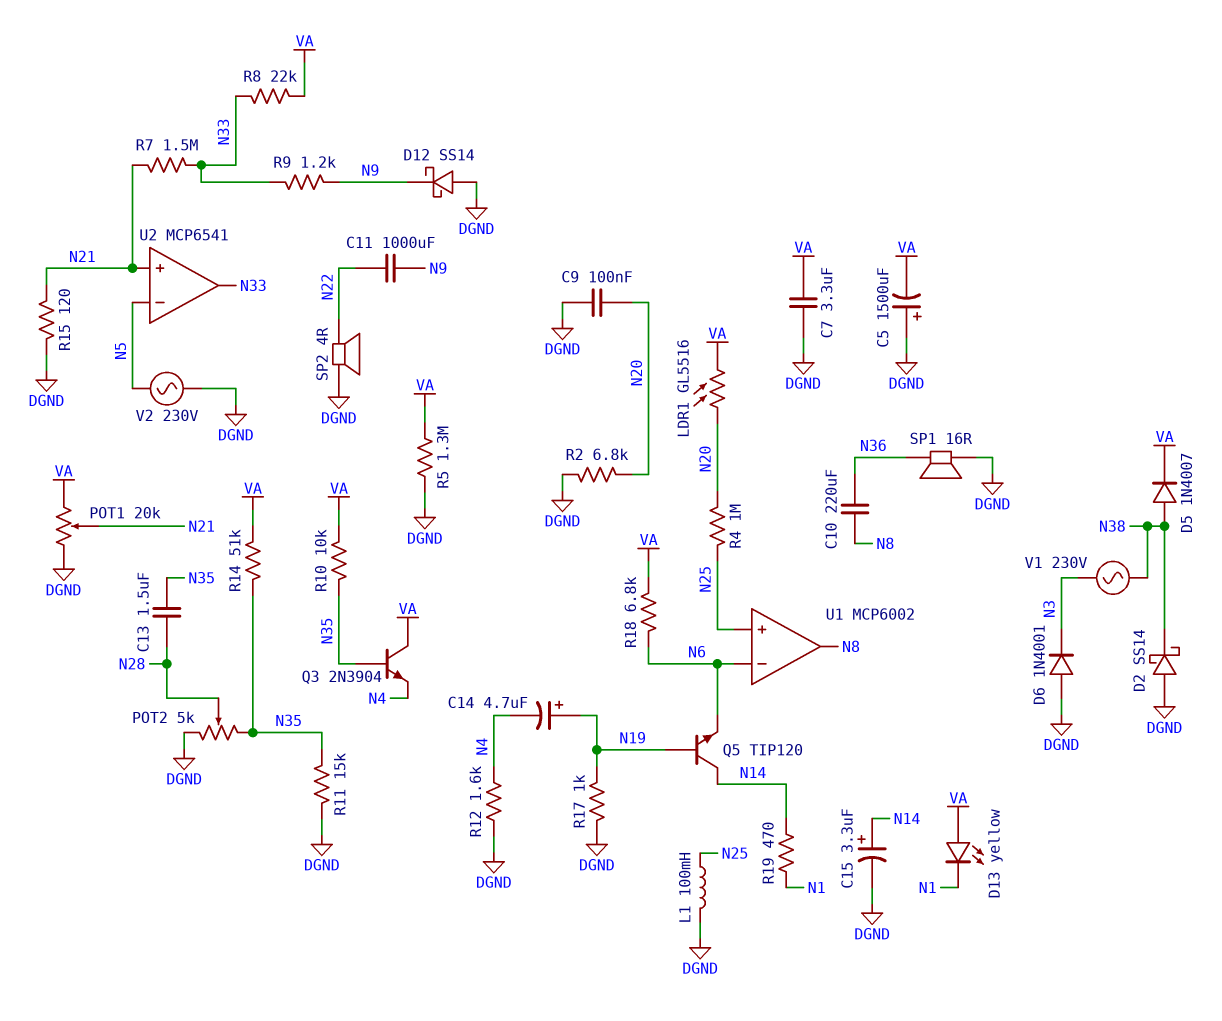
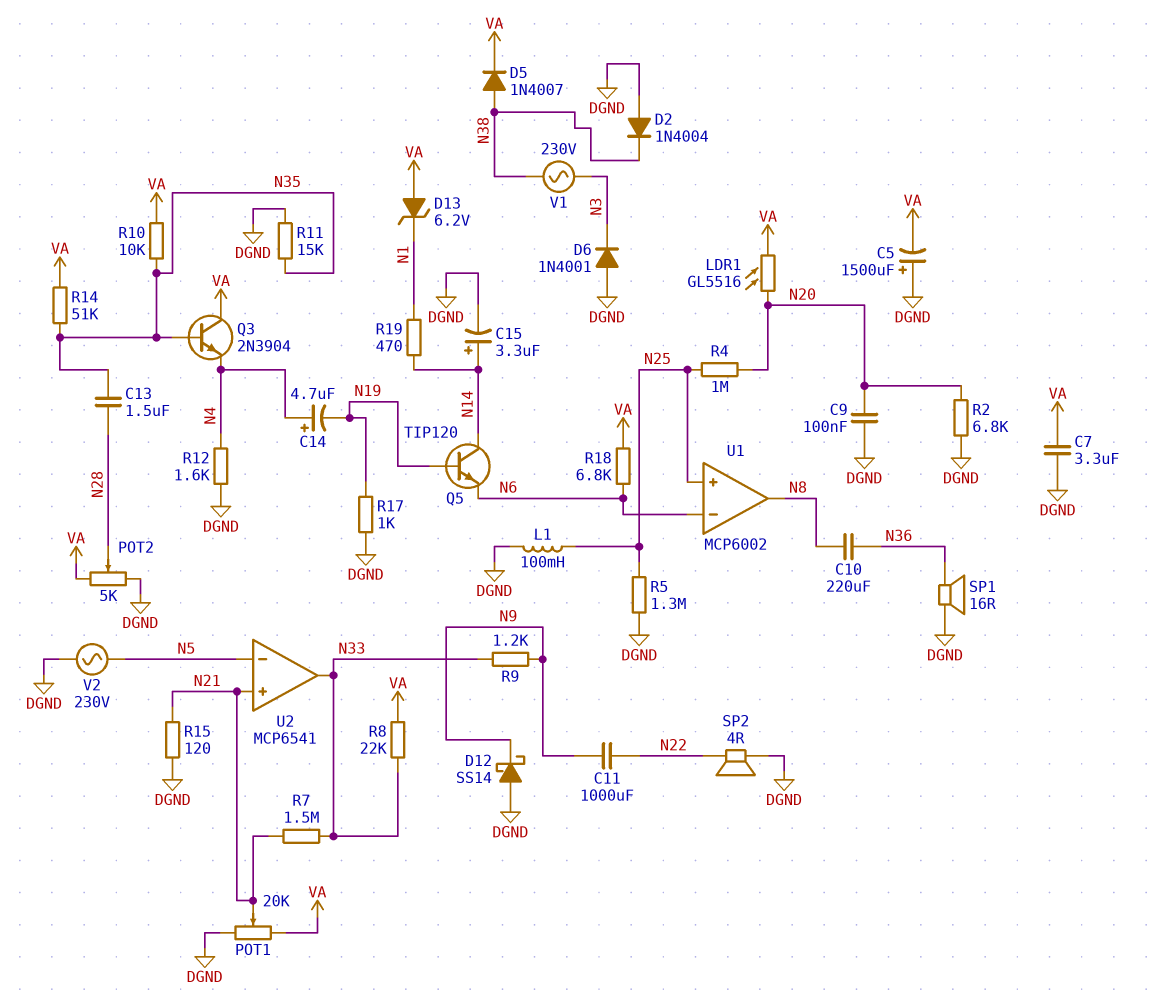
C14: 4.7uF (plus N19, minus N4) -> 4.7uF (plus N4, minus N19)
D2: schottky SS14 (A DGND, K N38) -> diode 1N4004 (A DGND, K N38)
D13: LED yellow (A VA, K N1) -> zener 6.2V (A VA, K N1)
POT2: 5k (DGND, N35, wiper N28) -> 5k (DGND, VA, wiper N28)
R5: 1.3M (DGND, VA) -> 1.3M (DGND, N25)

